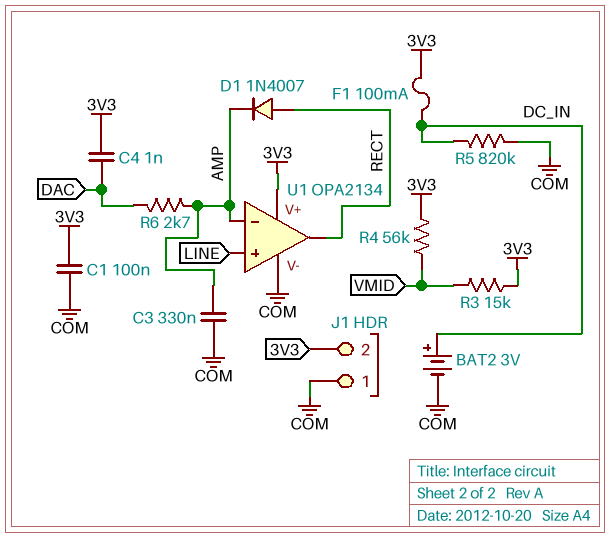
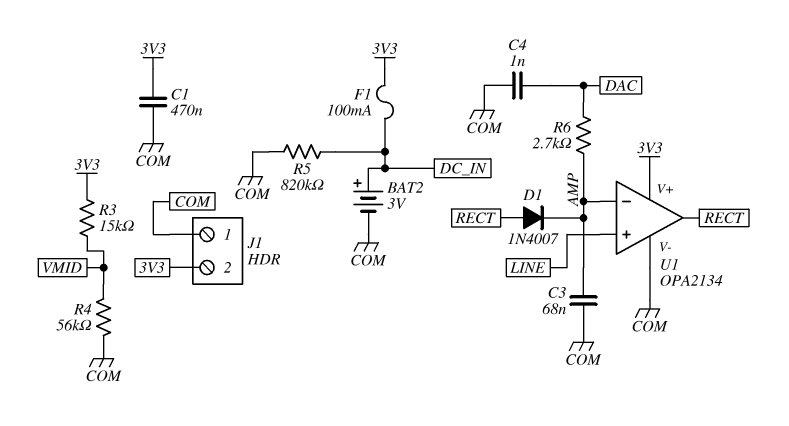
C1: 100nF (3V3, COM) -> 470nF (3V3, COM)
C3: 330nF (AMP, COM) -> 68nF (AMP, COM)
C4: 1nF (3V3, DAC) -> 1nF (COM, DAC)
R4: 56k (3V3, VMID) -> 56k (COM, VMID)

